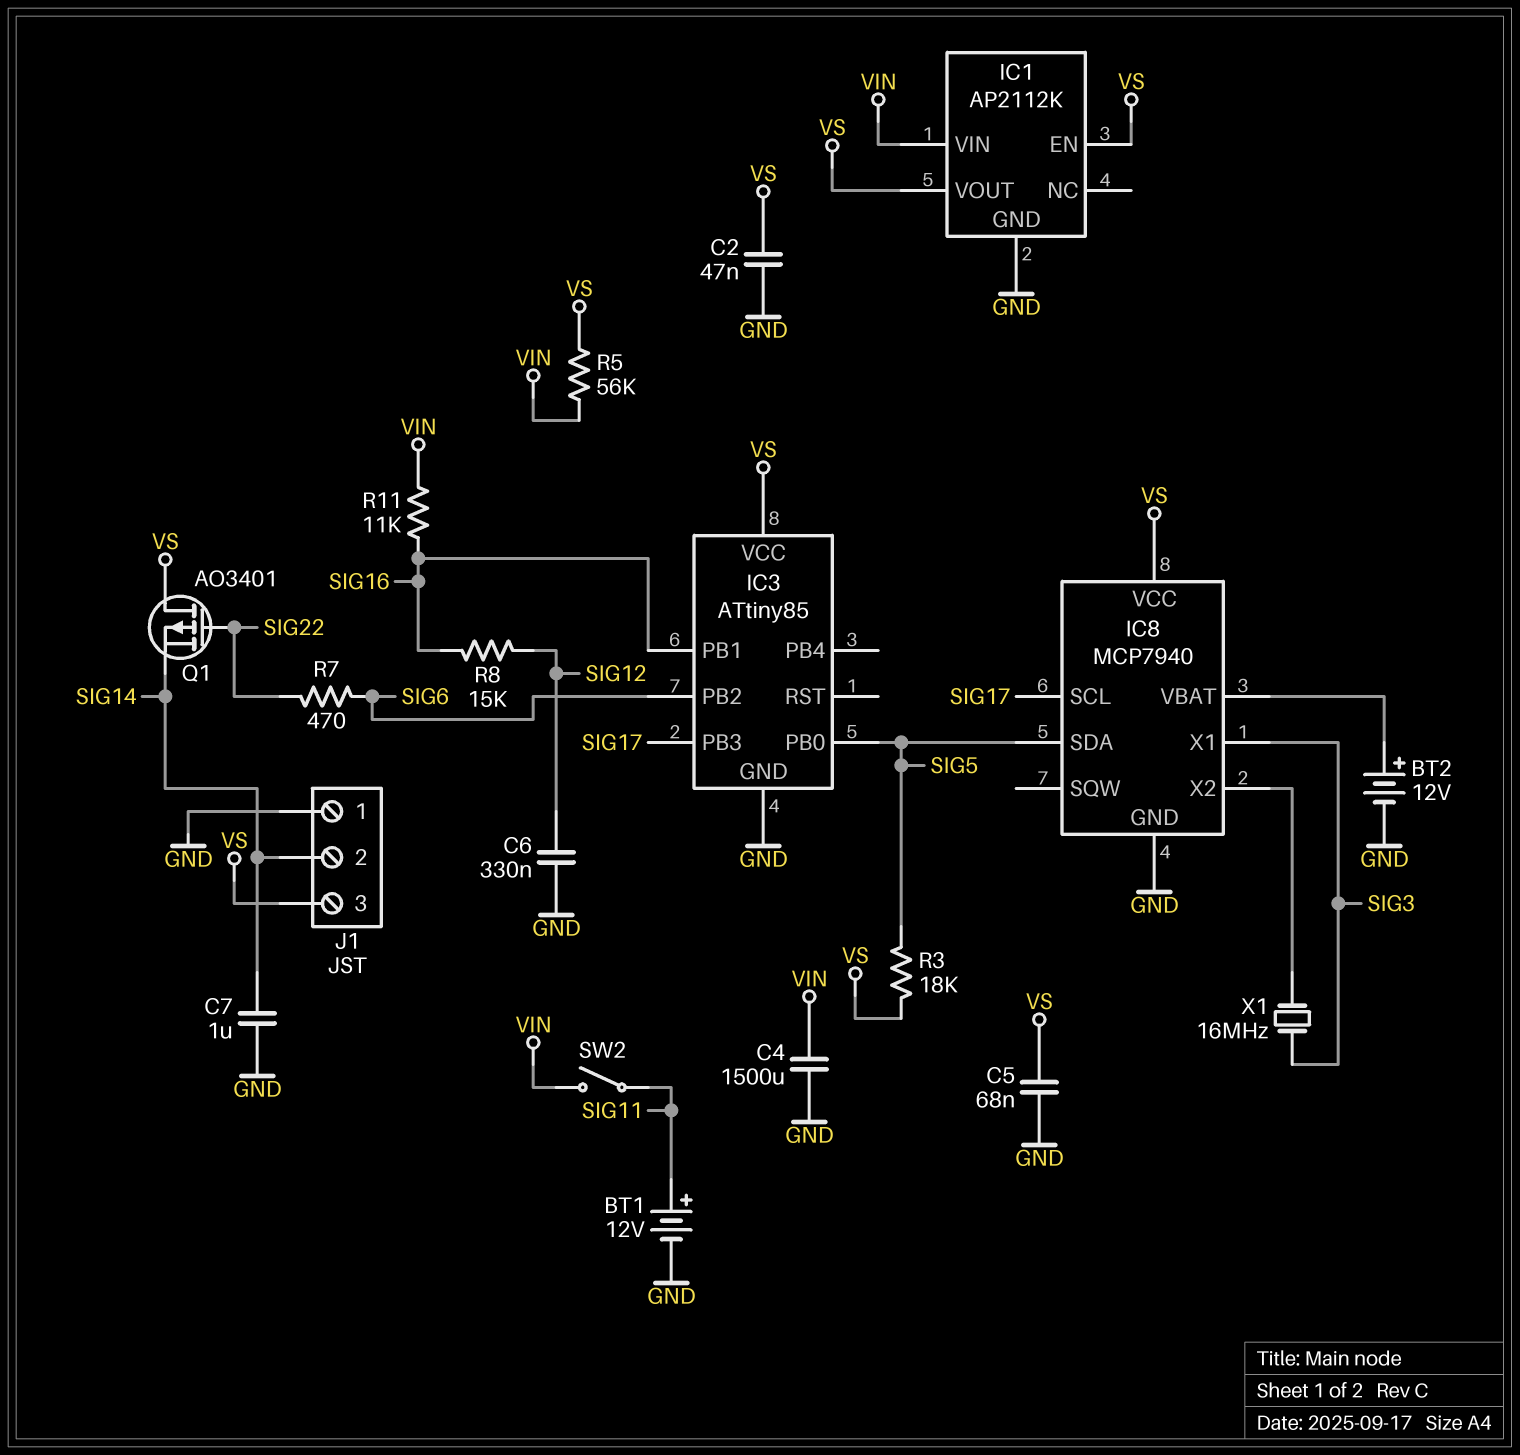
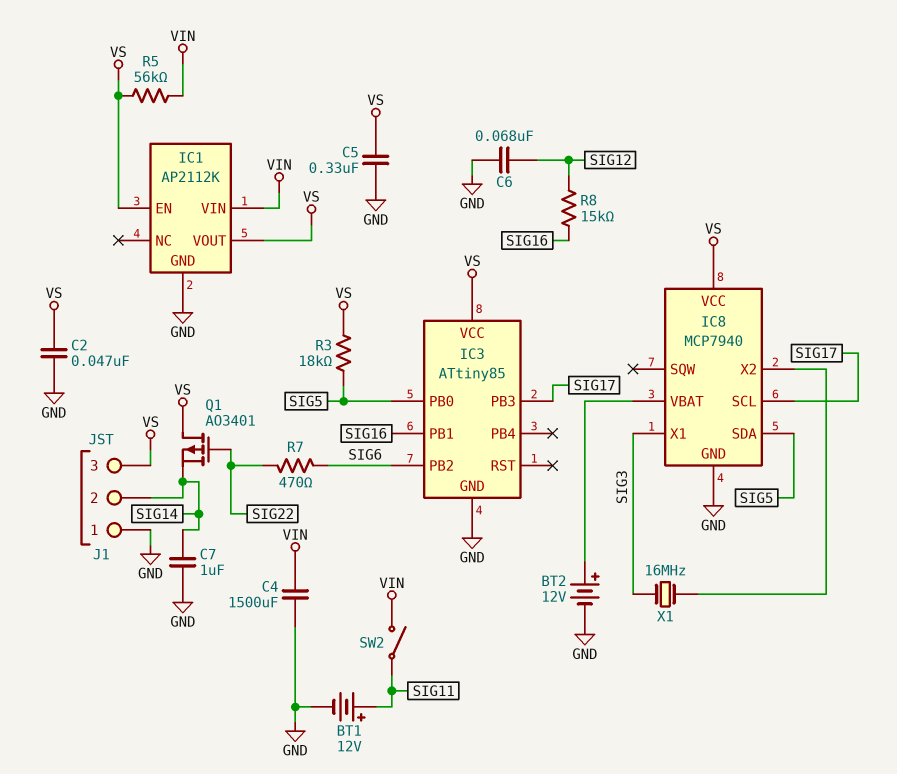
C5: 68nF (GND, VS) -> 330nF (GND, VS)
C6: 330nF (GND, SIG12) -> 68nF (GND, SIG12)
R11: 11k (SIG16, VIN) -> none

